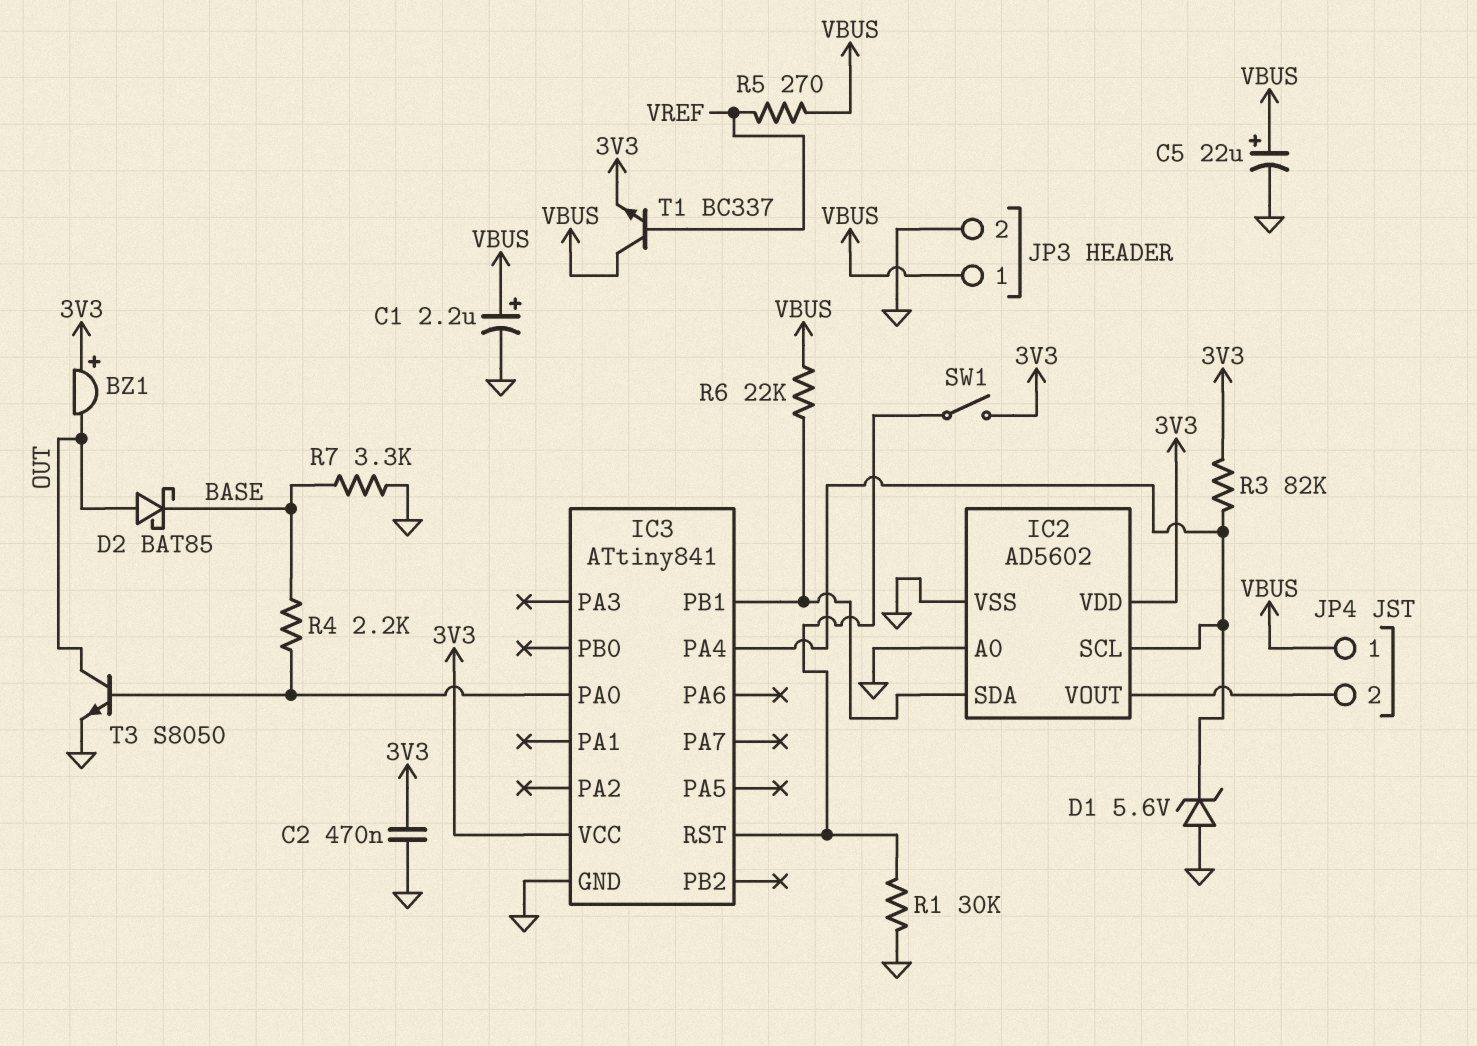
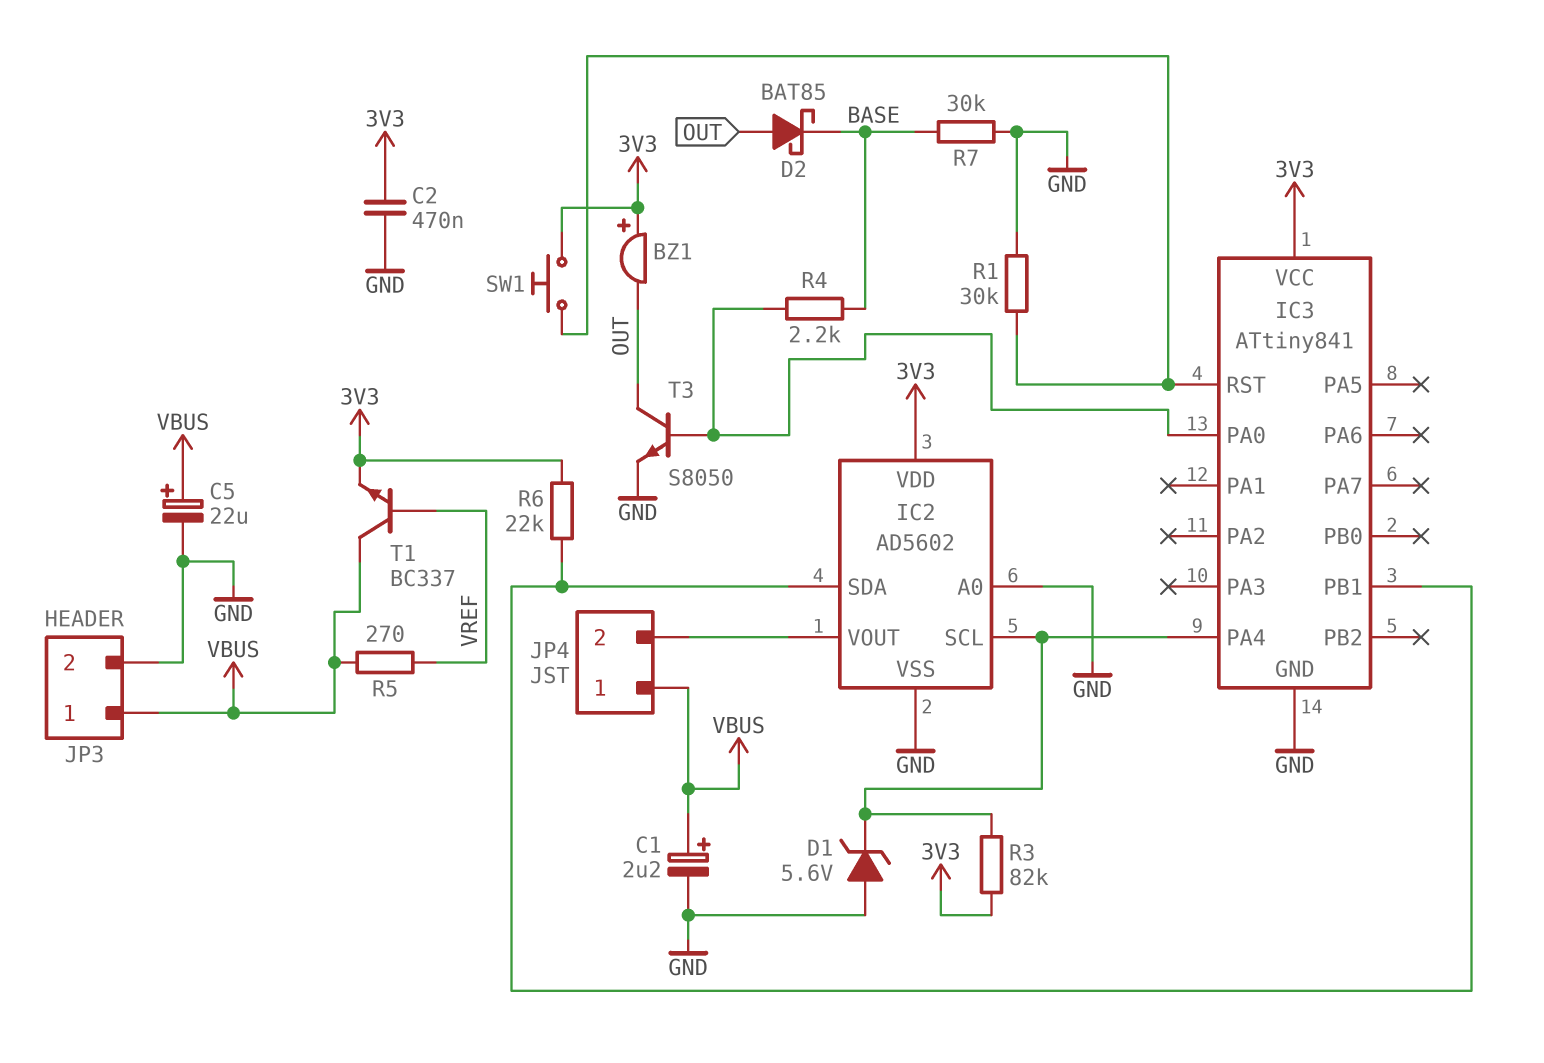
R6: 22k (IC2/SDA, VBUS) -> 22k (3V3, IC2/SDA)
R7: 3.3k (BASE, GND) -> 30k (BASE, GND)
SW1: switch (3V3, IC3/RST) -> button (3V3, IC3/RST)

